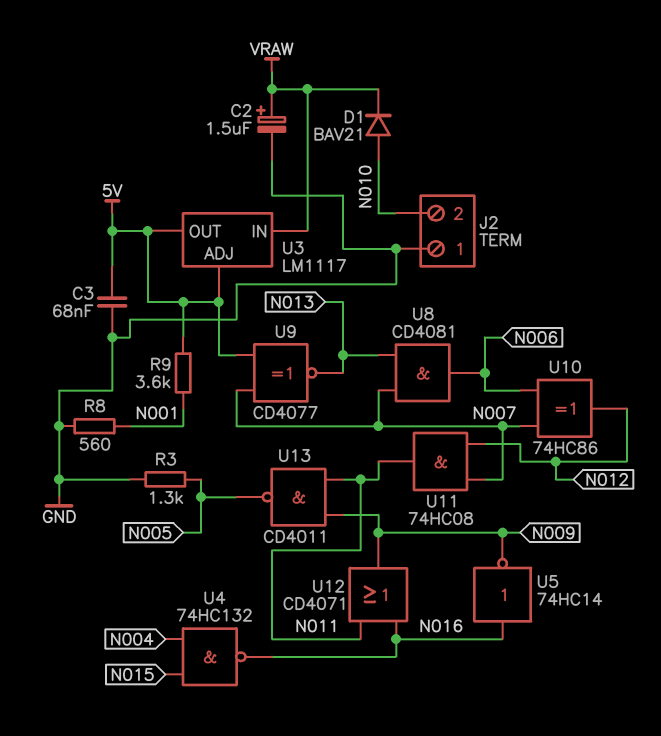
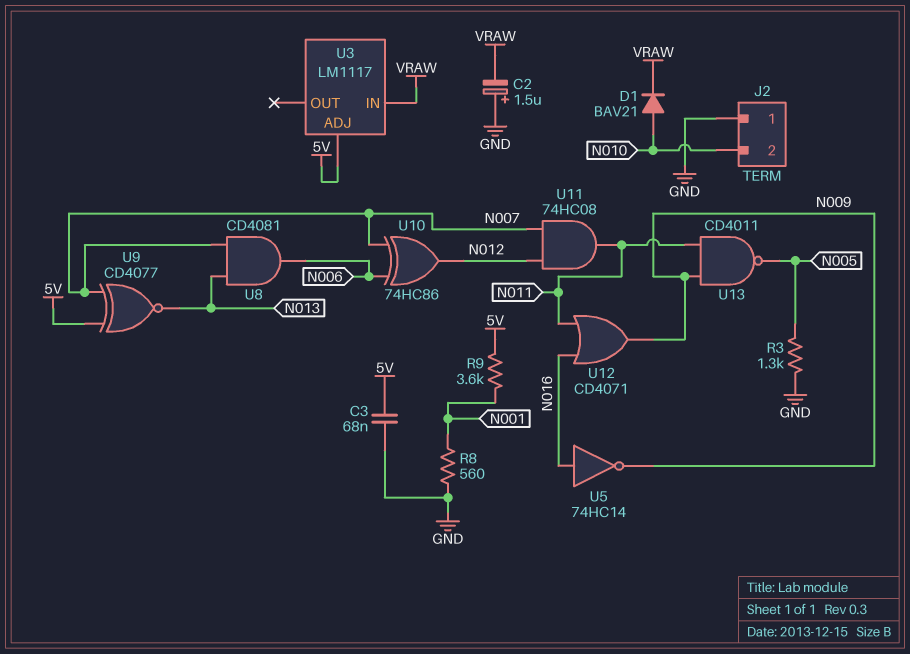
C2: 1.5uF (plus VRAW, minus GND) -> 1.5uF (plus GND, minus VRAW)
U3 pin OUT: 5V -> none
U4: NAND 74HC132 (in N004, in N015, out N016) -> none

